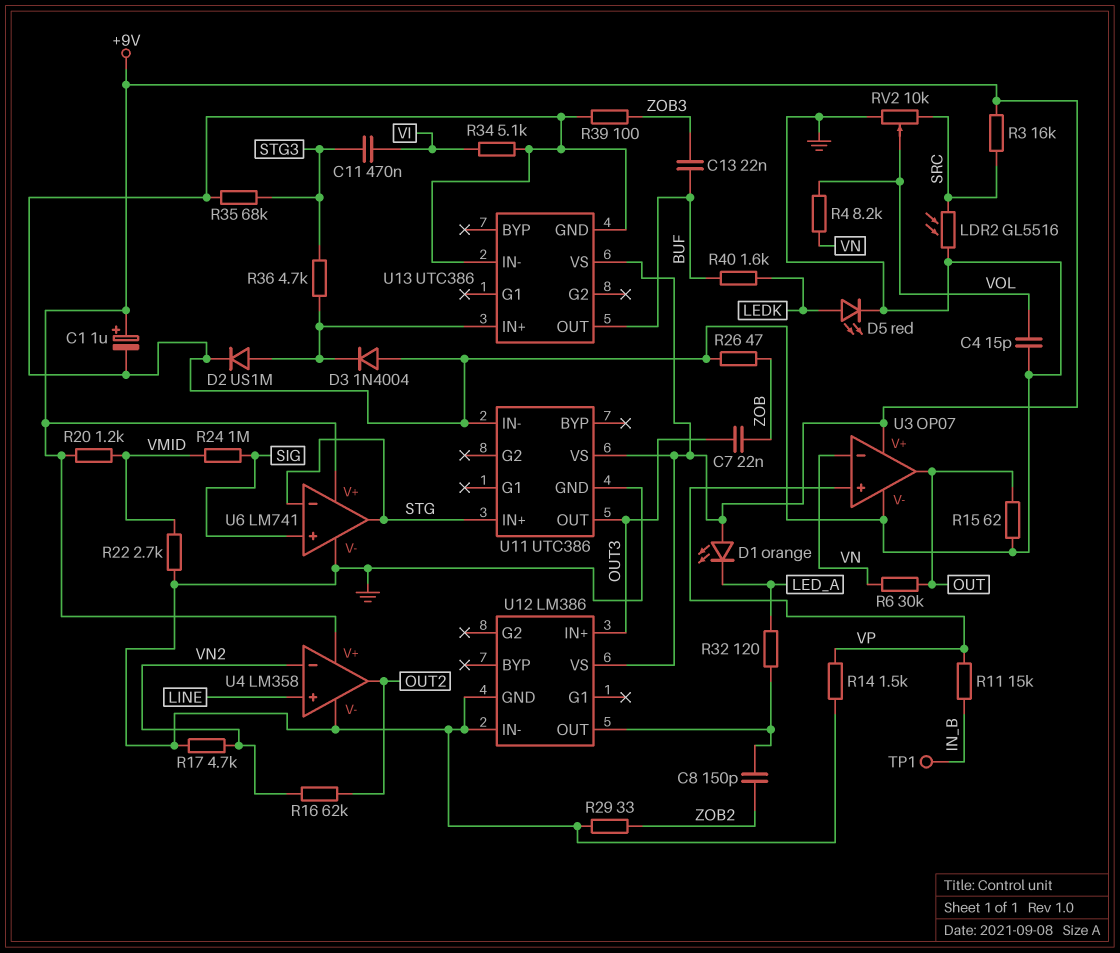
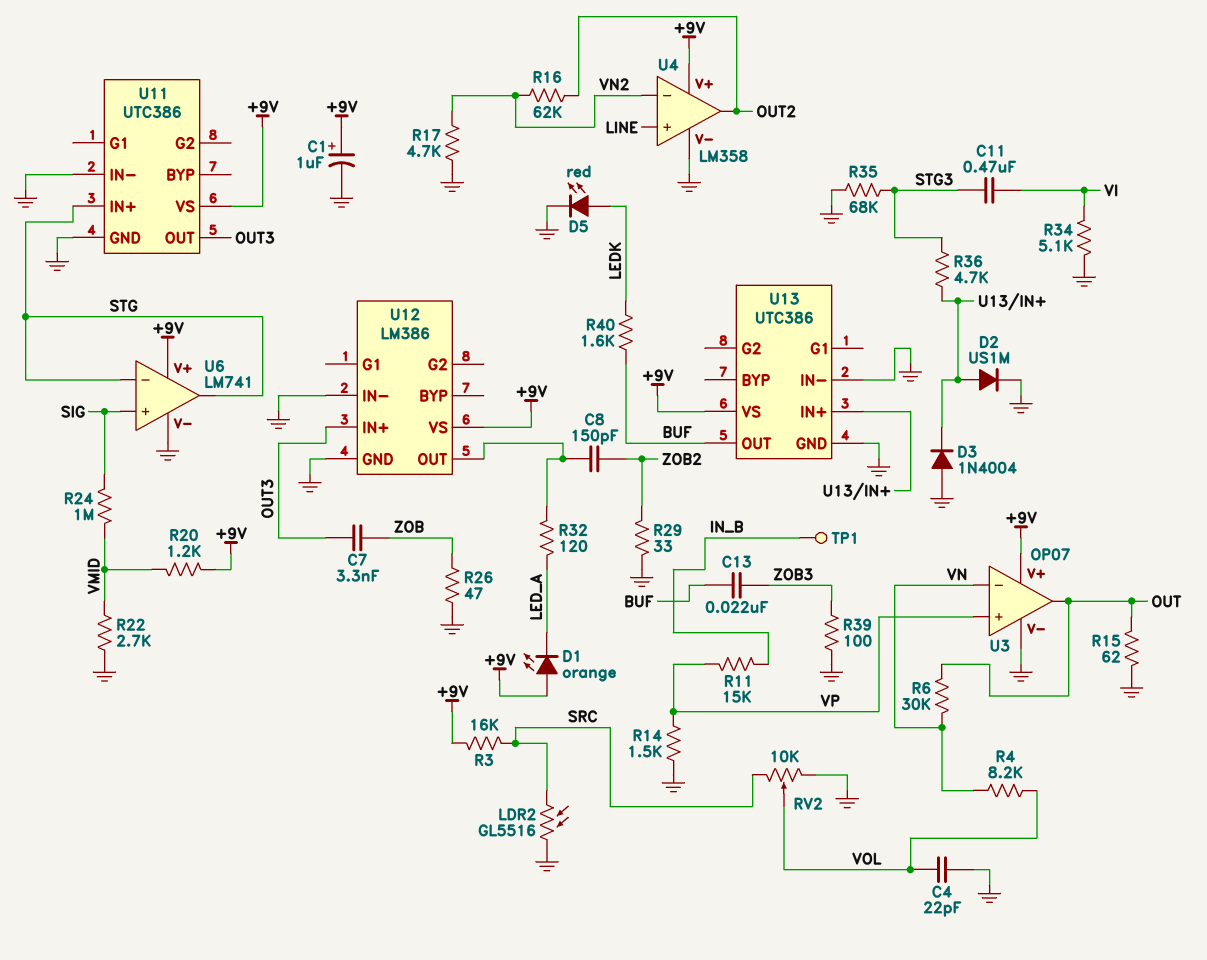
C4: 15pF (GND, VOL) -> 22pF (GND, VOL)
C7: 22nF (OUT3, ZOB) -> 3.3nF (OUT3, ZOB)

